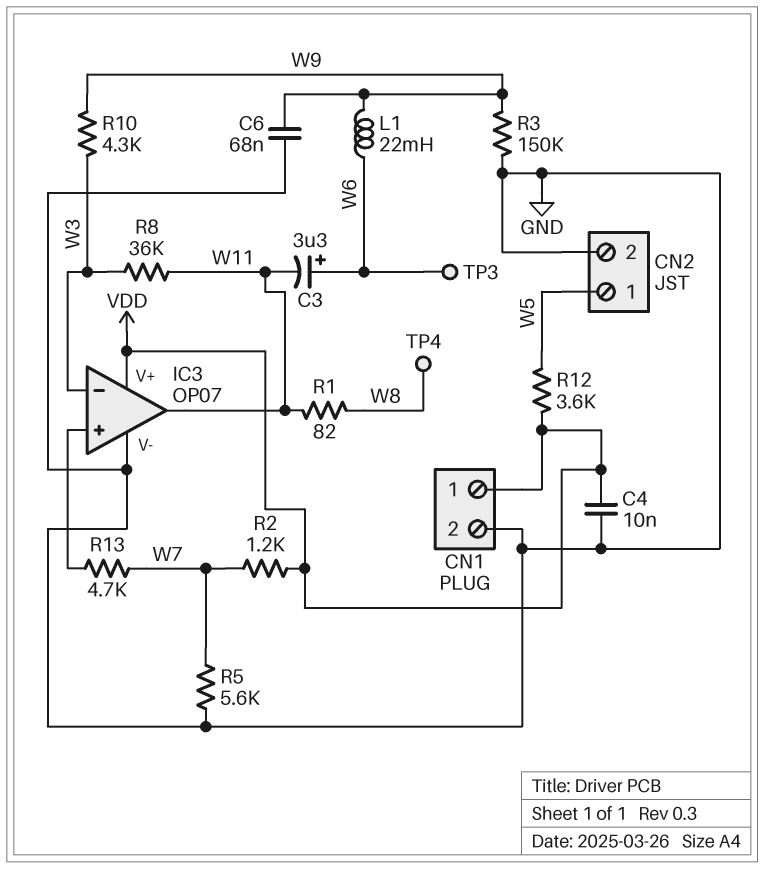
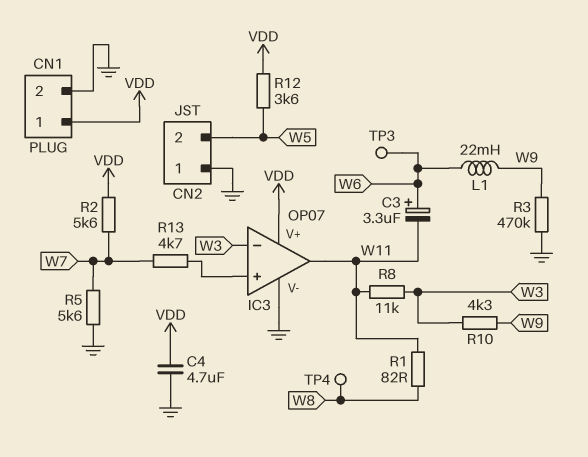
C4: 10nF (GND, VDD) -> 4.7uF (GND, VDD)
C6: 68nF (GND, W9) -> none
CN2 pin 1: W5 -> GND
CN2 pin 2: GND -> W5
R2: 1.2k (VDD, W7) -> 5.6k (VDD, W7)
R3: 150k (GND, W9) -> 470k (GND, W9)
R8: 36k (W3, W11) -> 11k (W3, W11)

